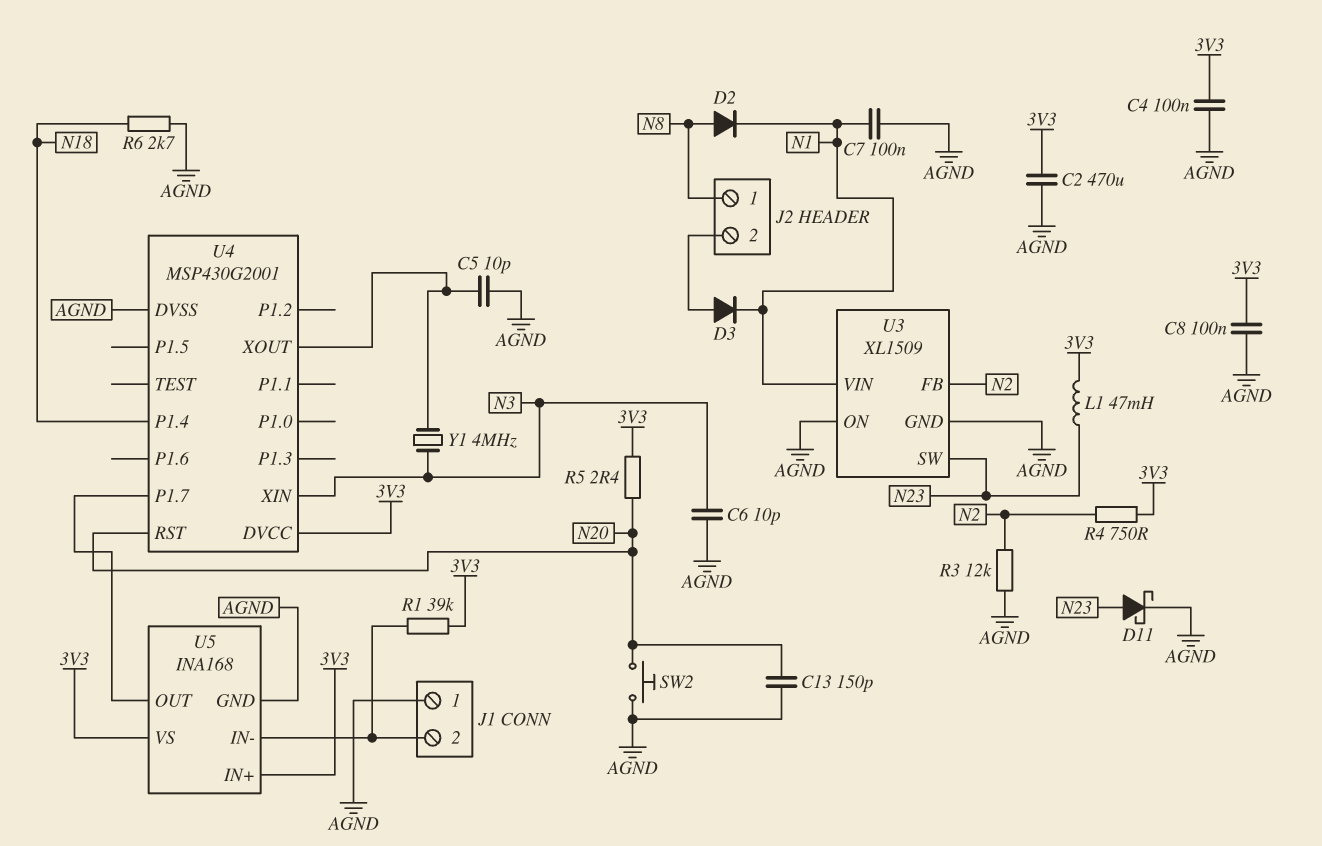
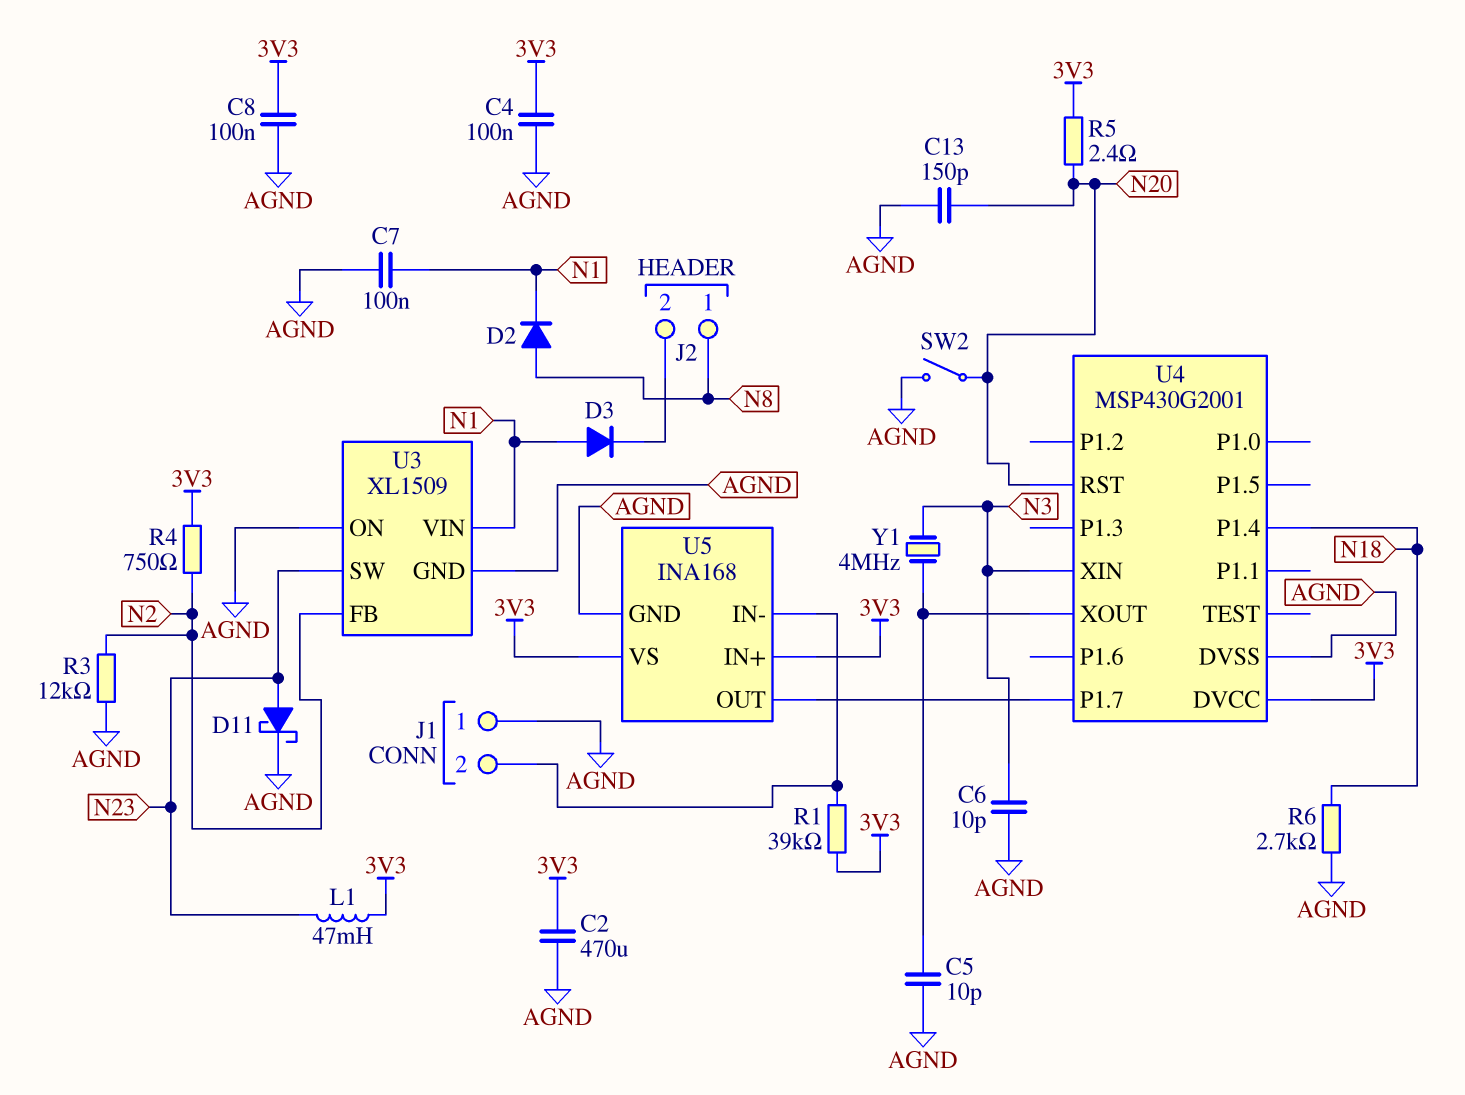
D3: diode (A J2/2, K N1) -> diode (A N1, K J2/2)
SW2: button (AGND, N20) -> switch (AGND, N20)

